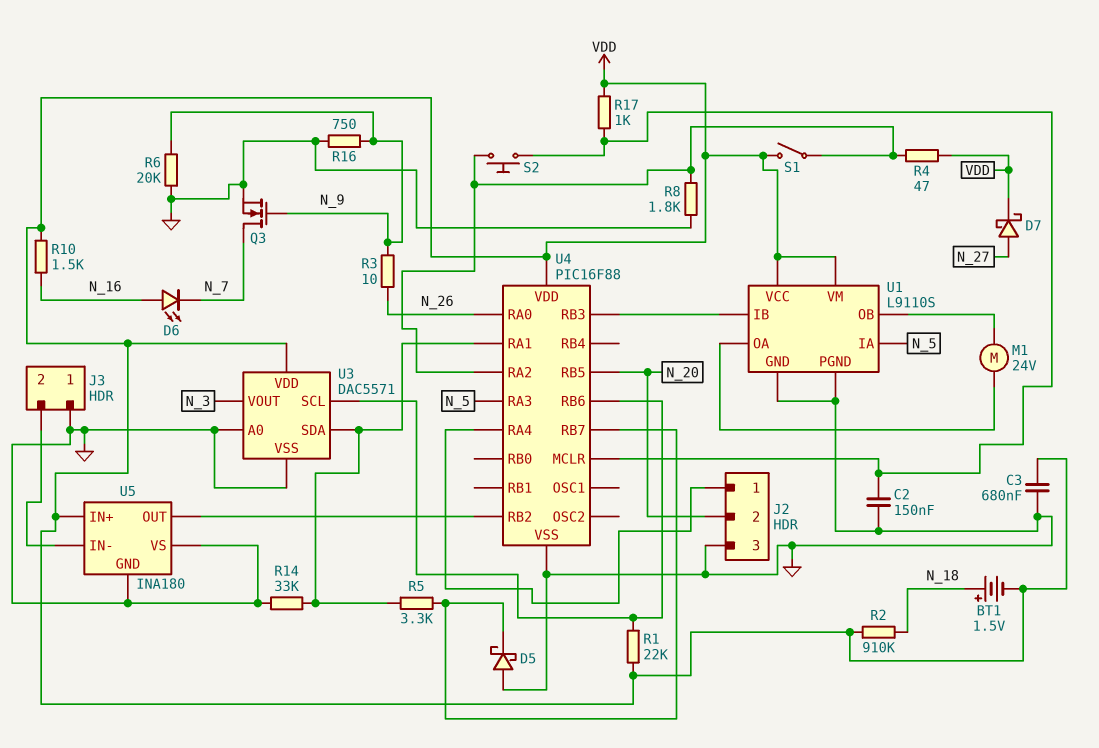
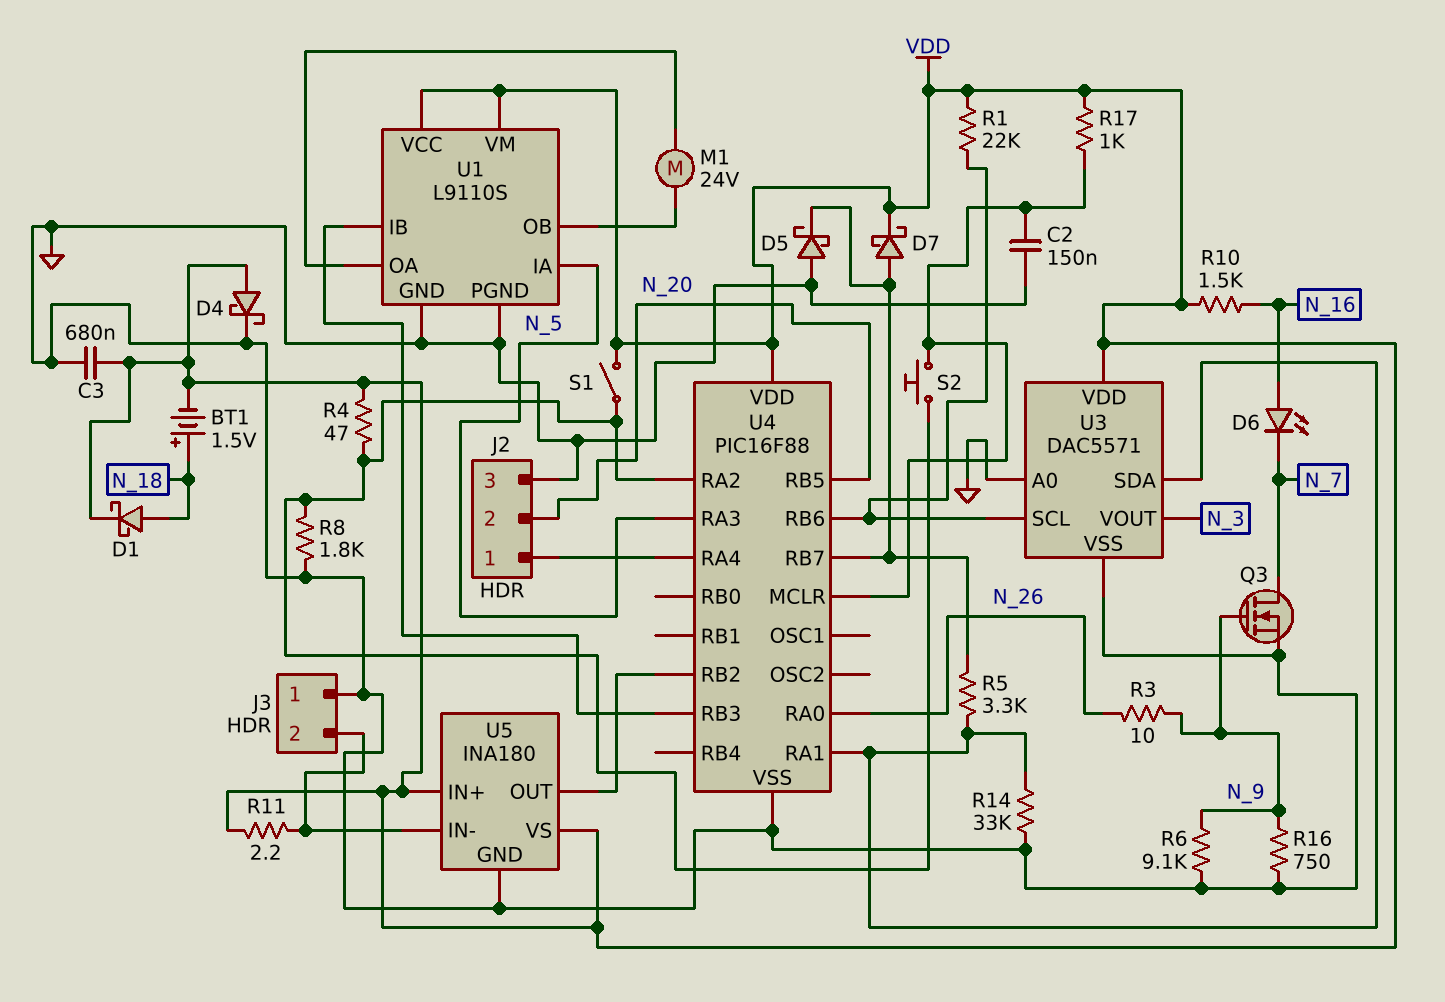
D1: none -> schottky (A N_18, K VDD)
D4: none -> schottky (A VDD, K GND)
D7: schottky (A N_27, K VDD) -> schottky (A U4/RB7, K VDD)
R2: 910k (N_18, VDD) -> none
R6: 20k (GND, N_9) -> 9.1k (GND, N_9)
R11: none -> 2.2 (J3/2, VDD)
U5 pin VS: GND -> VDD

